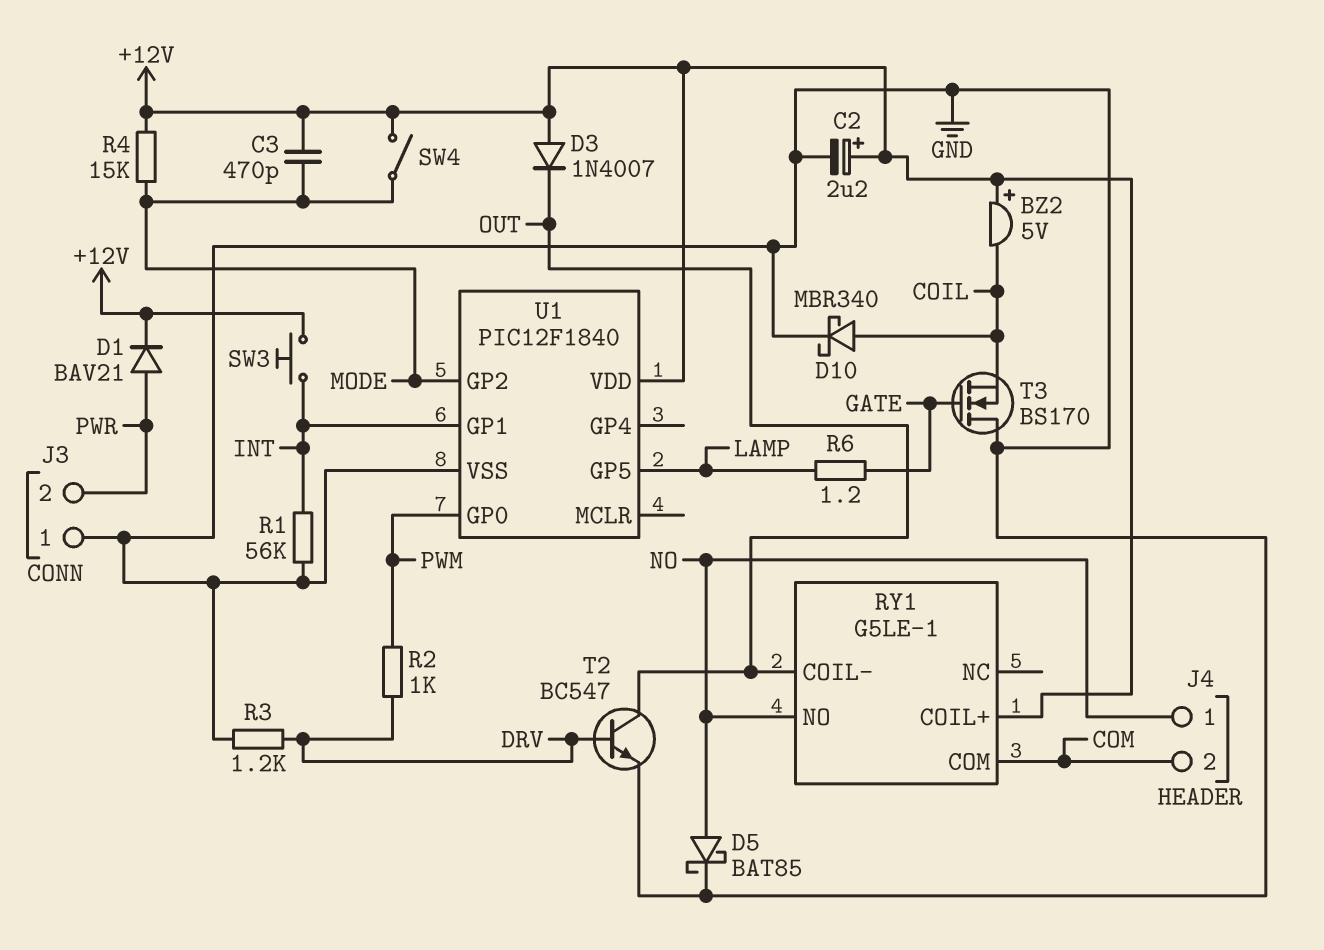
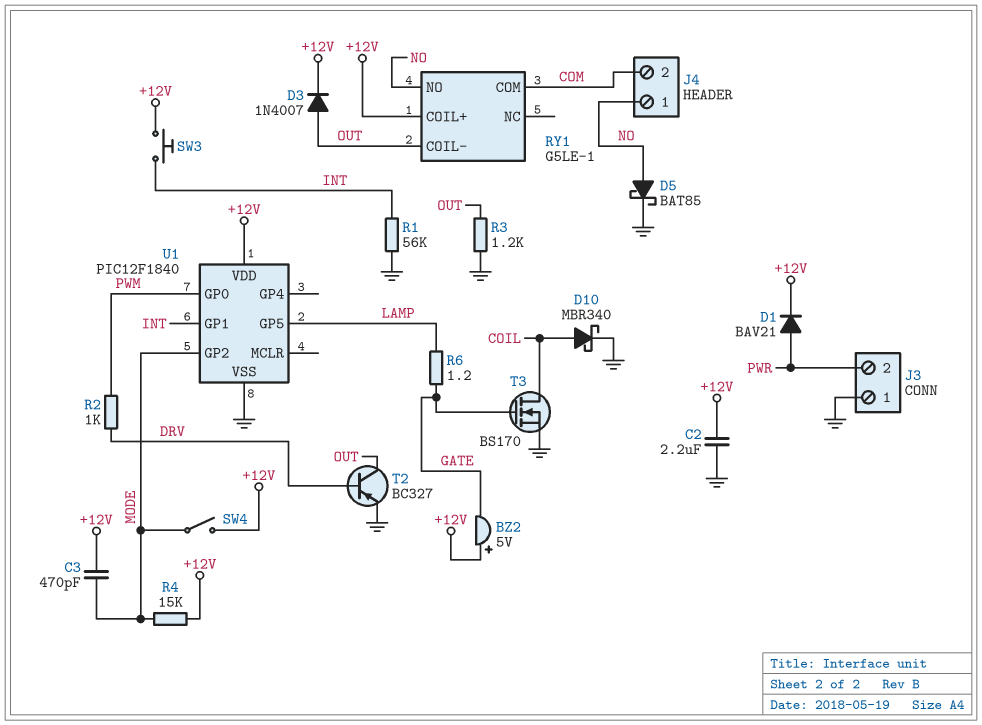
BZ2: buzzer 5V (plus +12V, minus COIL) -> buzzer 5V (plus +12V, minus GATE)
C2: 2.2uF (plus +12V, minus GND) -> 2.2uF (+12V, GND)
D3: diode 1N4007 (A +12V, K OUT) -> diode 1N4007 (A OUT, K +12V)
R3: 1.2k (DRV, GND) -> 1.2k (GND, OUT)
T2: NPN BC547 (B DRV, C OUT, E GND) -> PNP BC327 (B DRV, C OUT, E GND)
T3: NMOS BS170 (G GATE, D GND, S COIL) -> NMOS BS170 (G GATE, D COIL, S GND)

